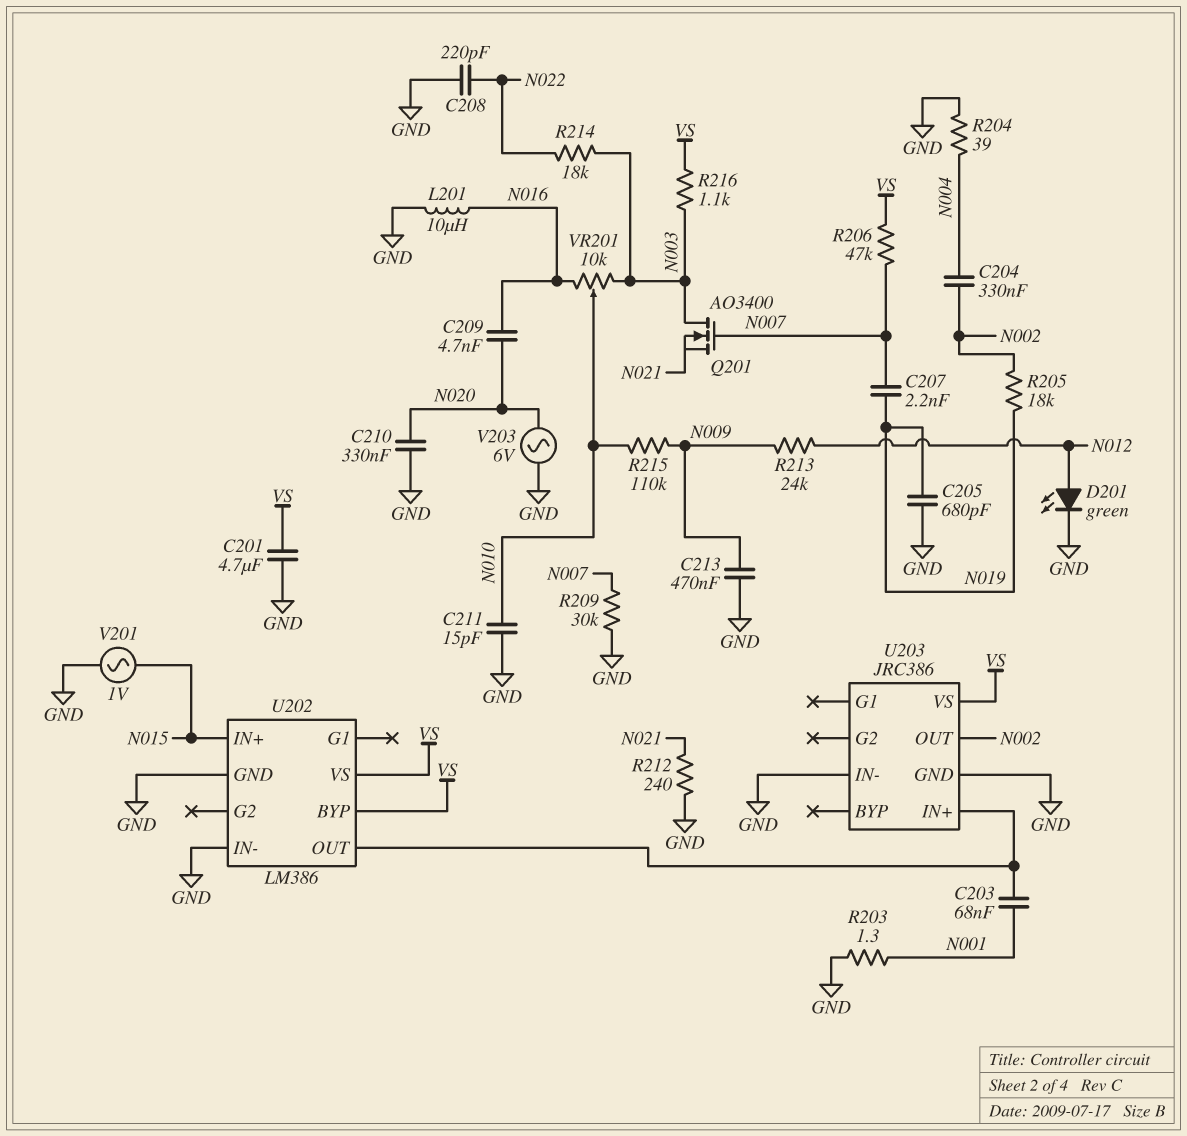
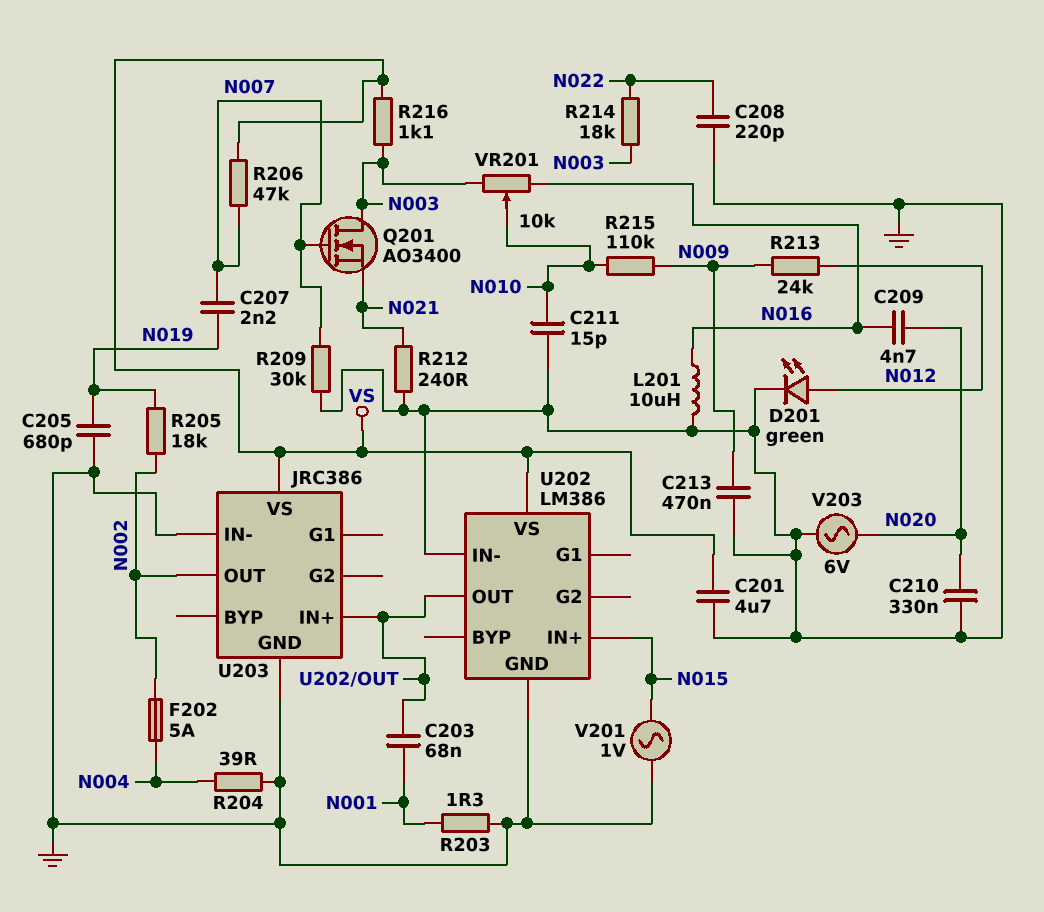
C204: 330nF (N002, N004) -> none
F202: none -> 5A (N002, N004)
U202 pin BYP: VS -> none

